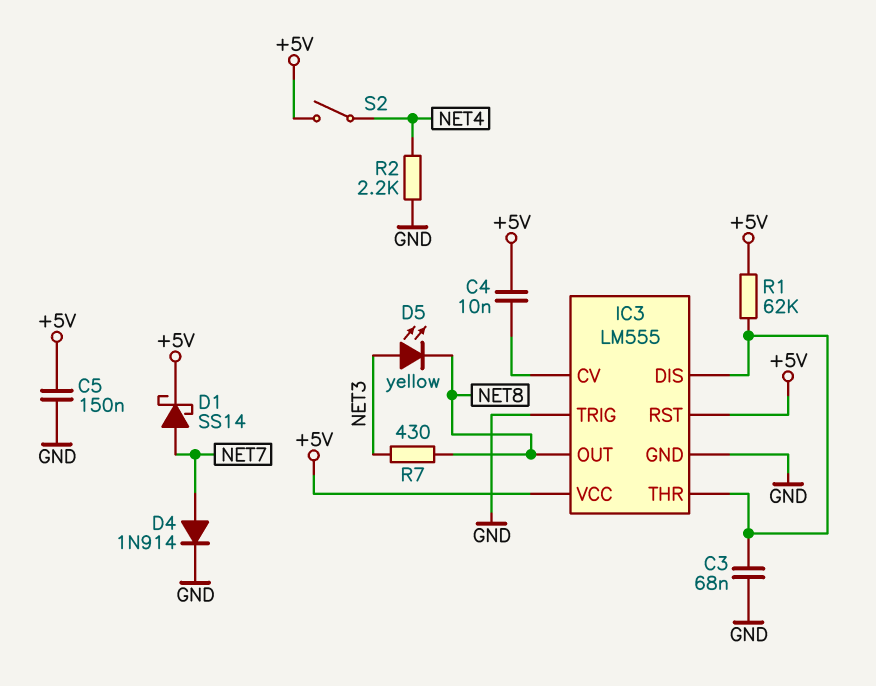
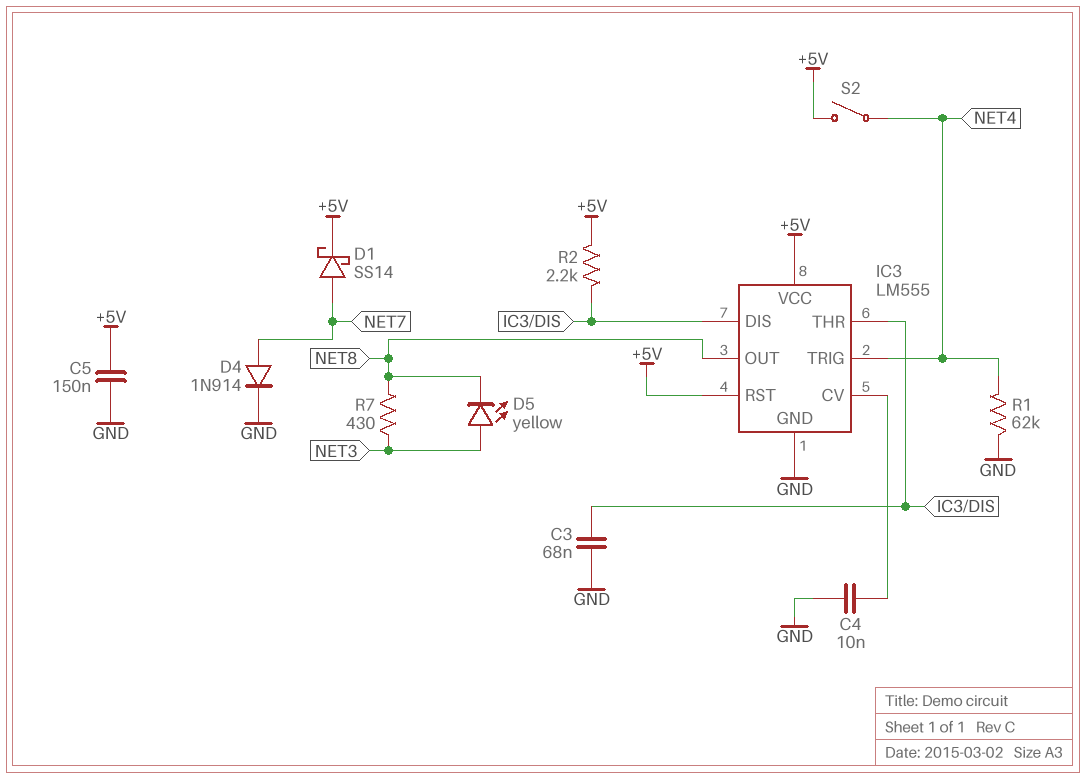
C4: 10nF (+5V, IC3/CV) -> 10nF (GND, IC3/CV)
IC3 pin TRIG: GND -> NET4
R1: 62k (+5V, IC3/DIS) -> 62k (GND, NET4)
R2: 2.2k (GND, NET4) -> 2.2k (+5V, IC3/DIS)

